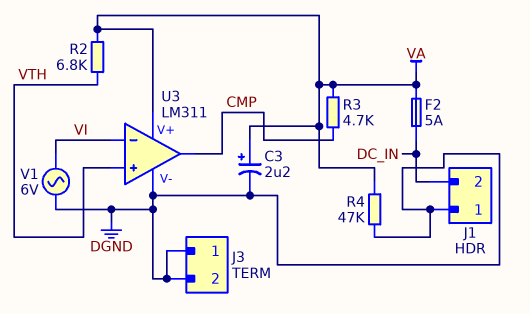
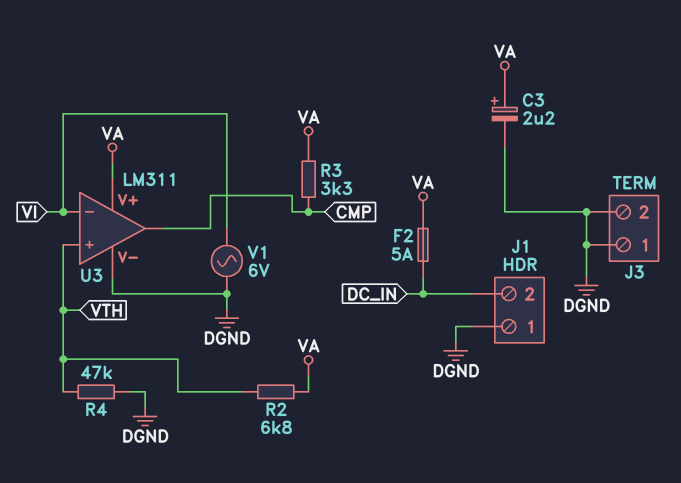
R3: 4.7k (CMP, VA) -> 3.3k (CMP, VA)
R4: 47k (DGND, VA) -> 47k (DGND, VTH)

